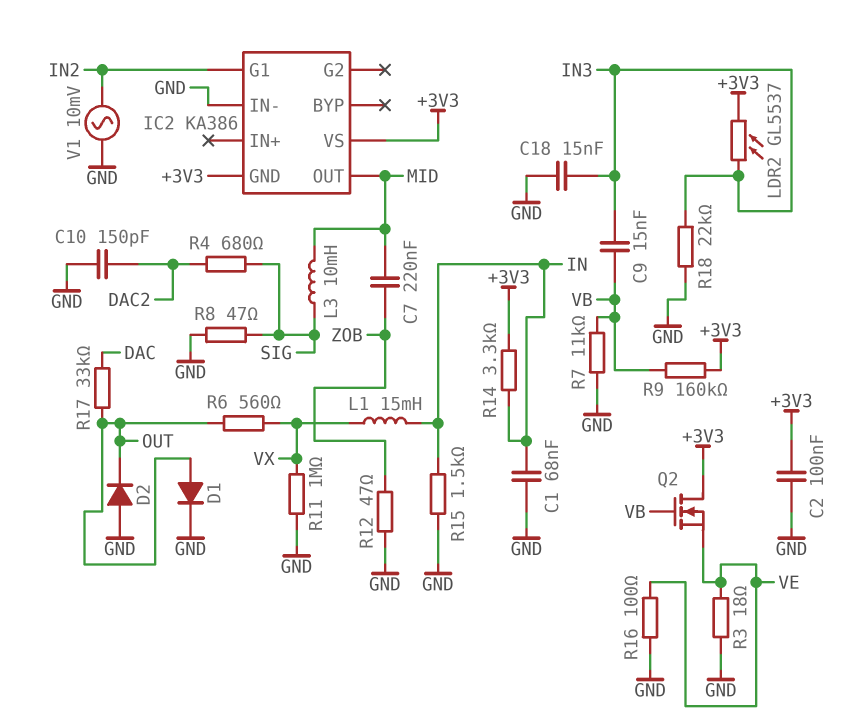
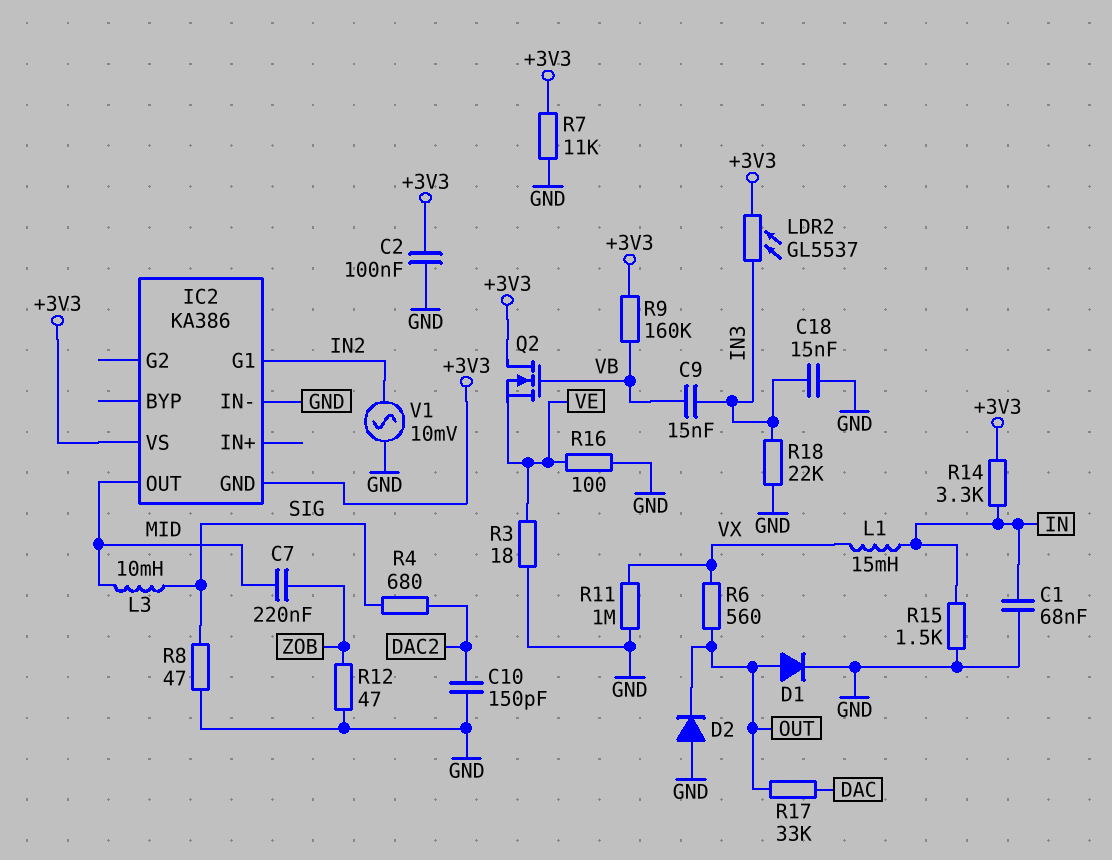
R7: 11k (GND, VB) -> 11k (+3V3, GND)

